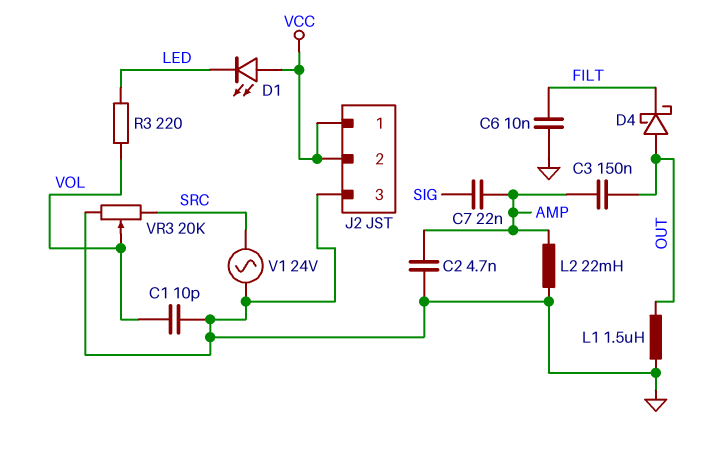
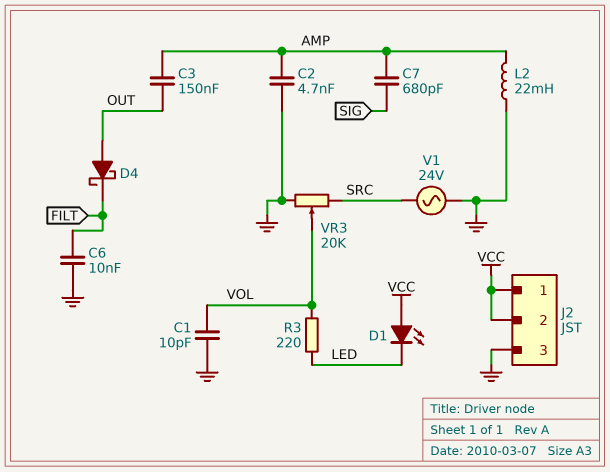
C7: 22nF (AMP, SIG) -> 680pF (AMP, SIG)
L1: 1.5uH (GND, OUT) -> none

